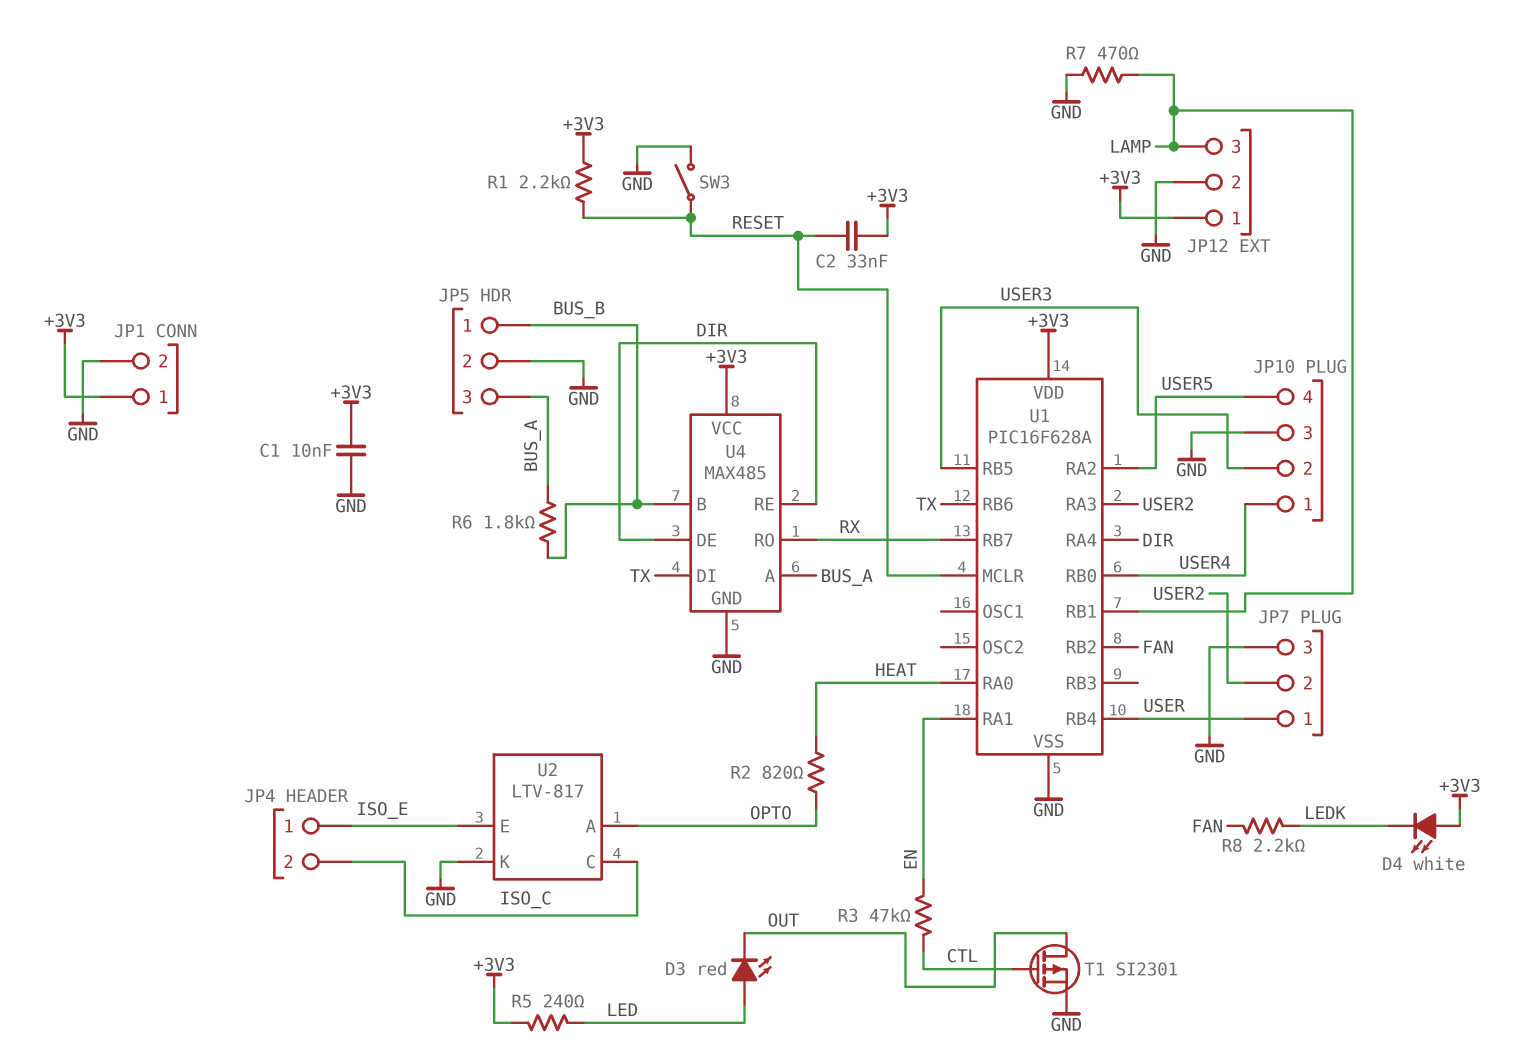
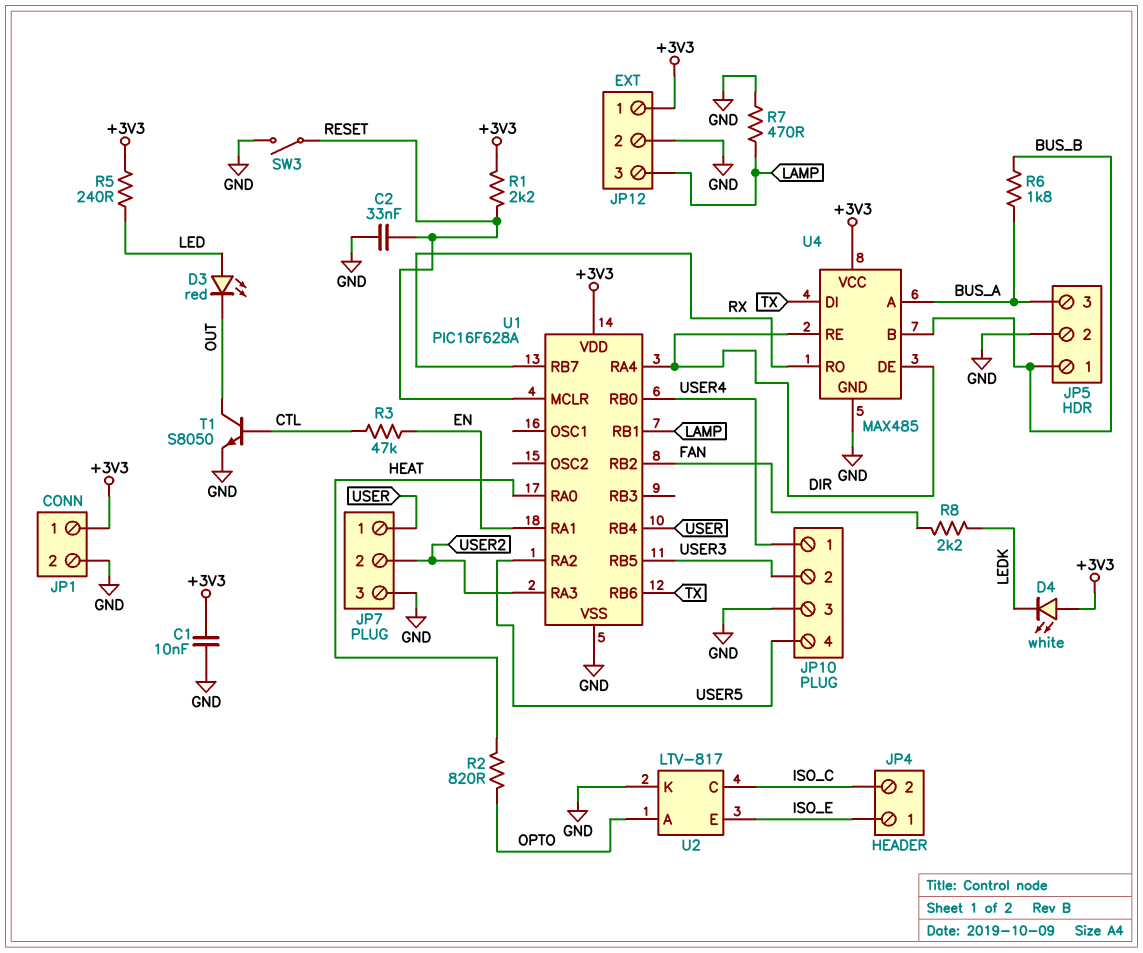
C2: 33nF (+3V3, RESET) -> 33nF (GND, RESET)
T1: PMOS SI2301 (G CTL, D OUT, S GND) -> NPN S8050 (B CTL, C OUT, E GND)

